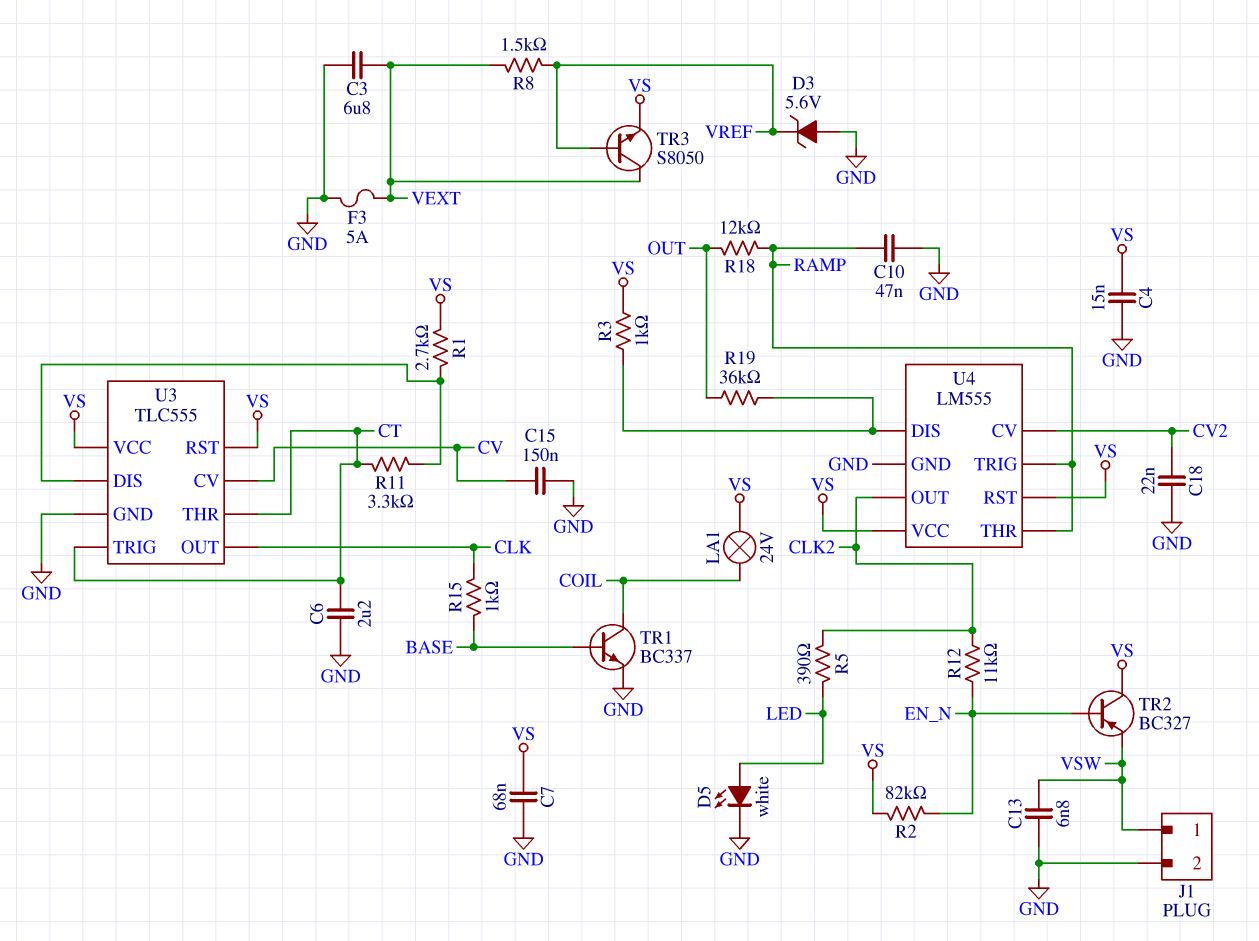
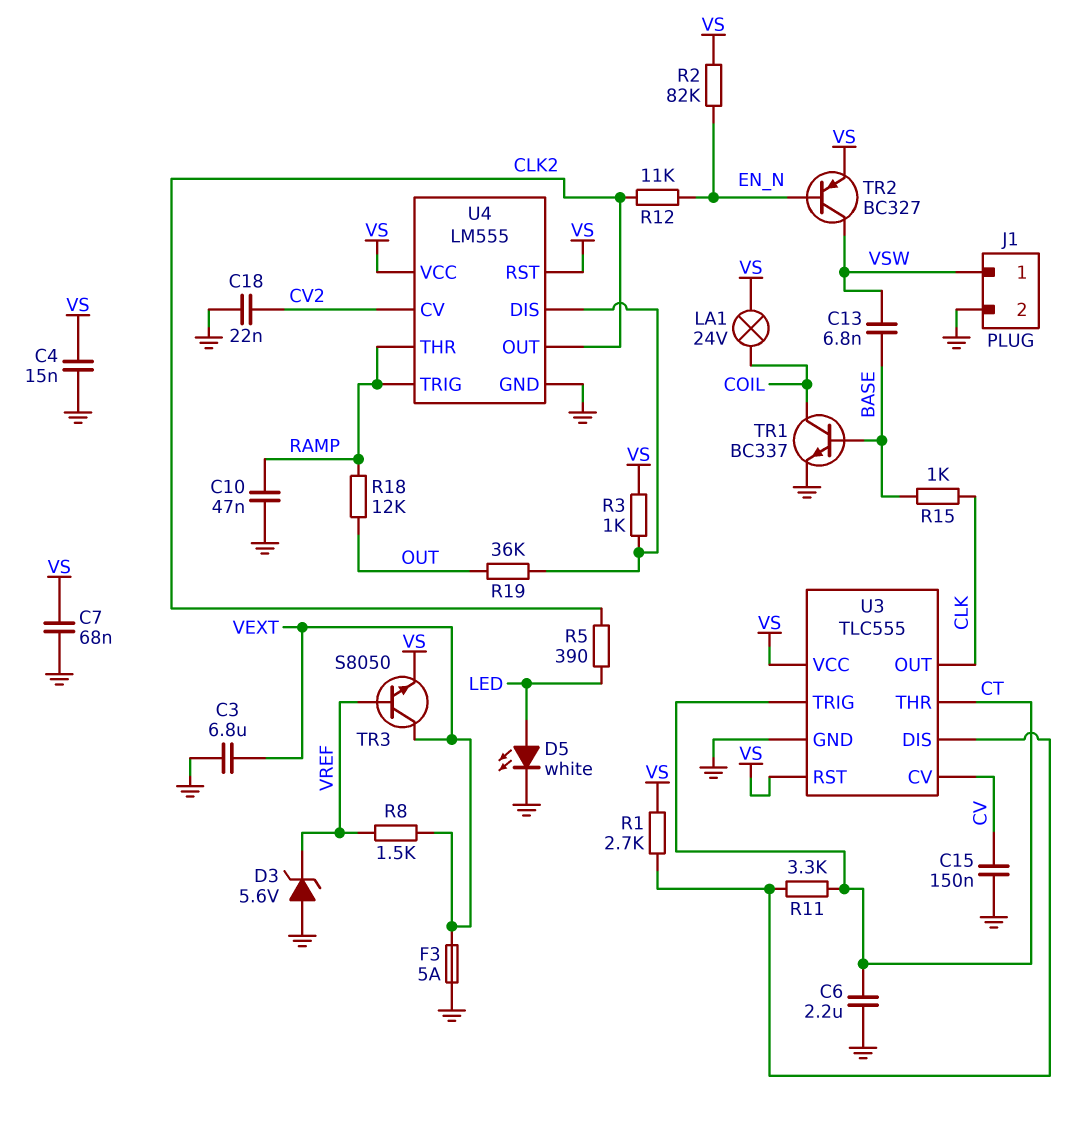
C13: 6.8nF (GND, VSW) -> 6.8nF (BASE, VSW)
TR2: PNP BC327 (B EN_N, C VS, E VSW) -> PNP BC327 (B EN_N, C VSW, E VS)

